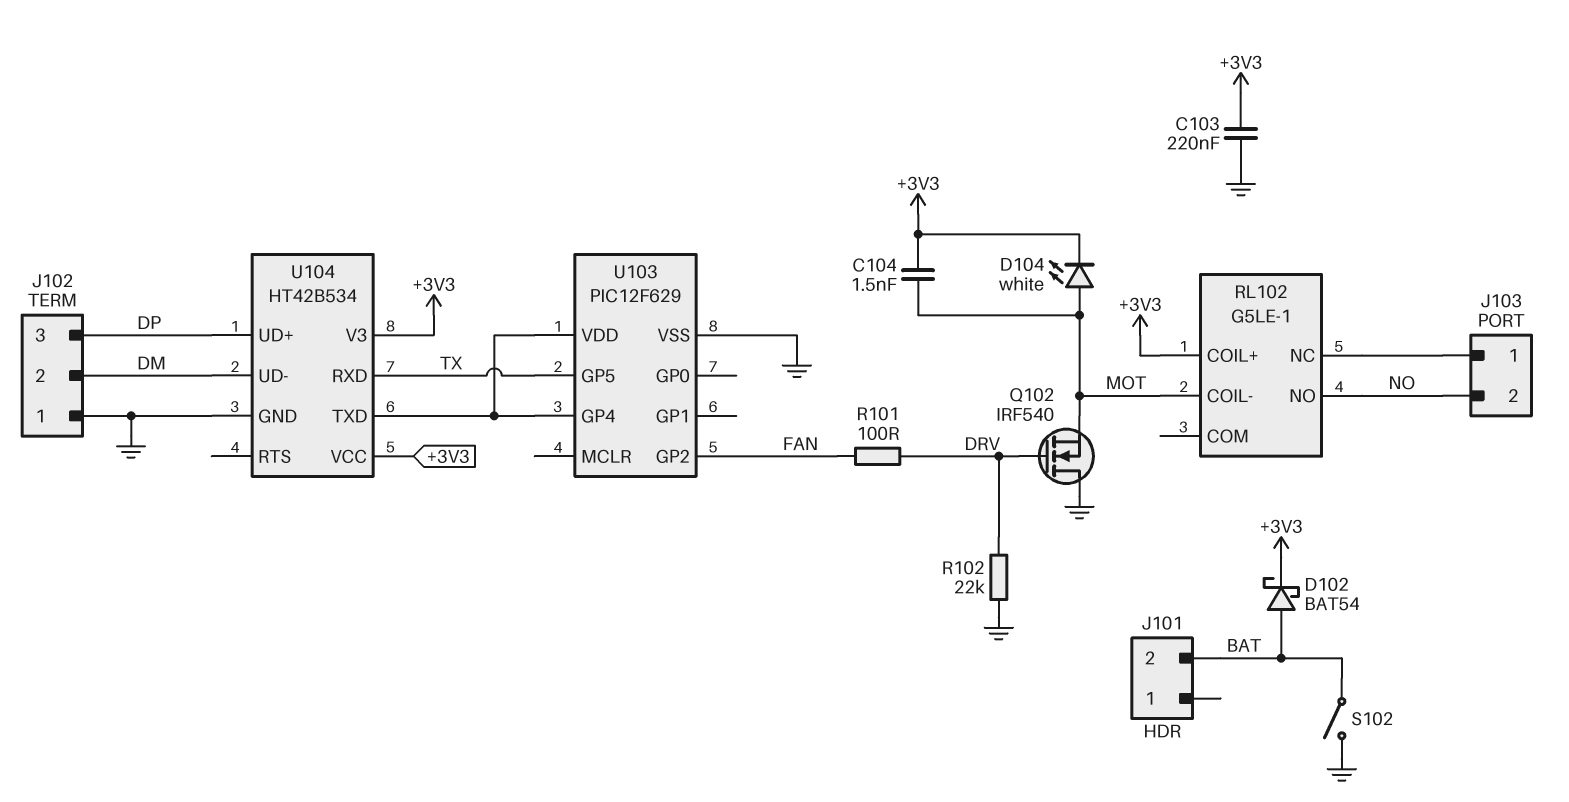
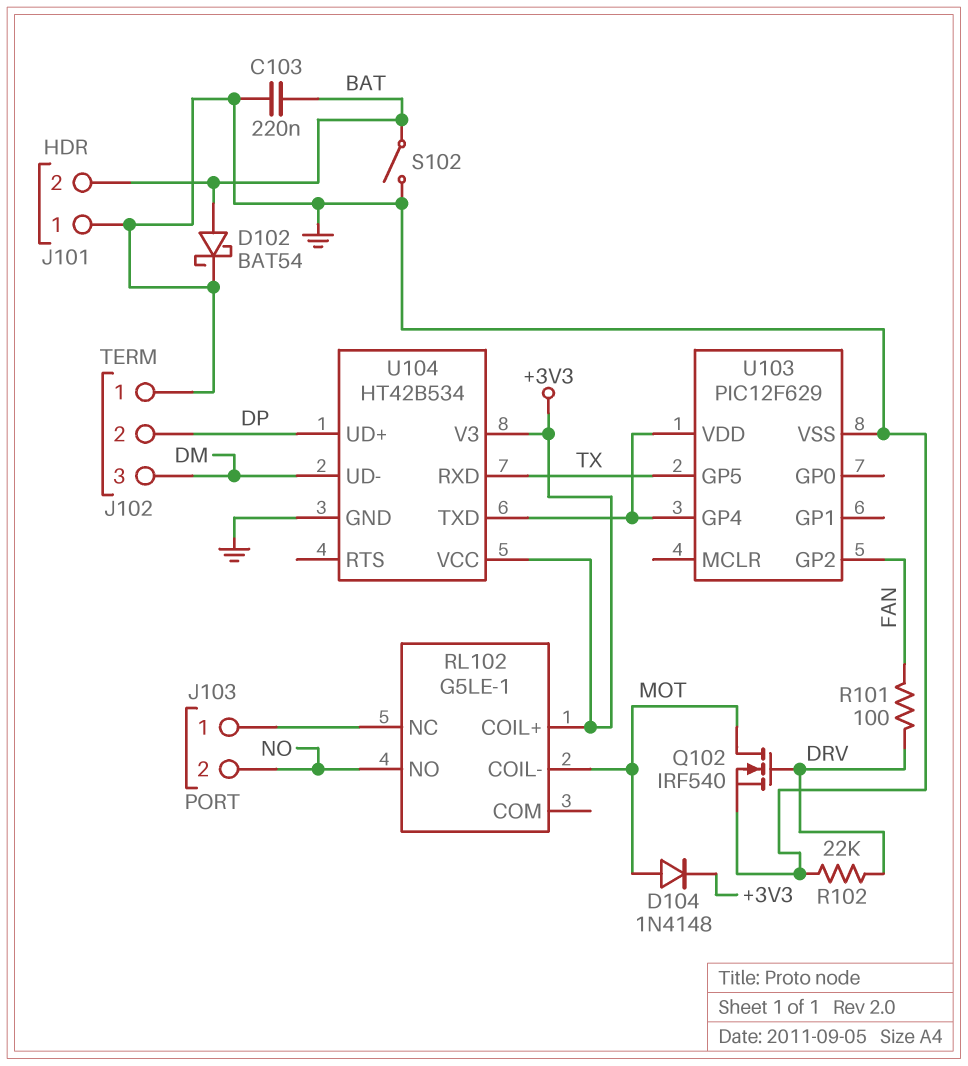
C103: 220nF (+3V3, GND) -> 220nF (BAT, GND)
C104: 1.5nF (+3V3, MOT) -> none
D102: schottky BAT54 (A BAT, K +3V3) -> schottky BAT54 (A BAT, K GND)
D104: LED white (A MOT, K +3V3) -> diode 1N4148 (A MOT, K +3V3)
J101 pin 1: none -> GND
J102 pin 2: DM -> DP
J102 pin 3: DP -> DM
Q102: NMOS IRF540 (G DRV, D GND, S MOT) -> NMOS IRF540 (G DRV, D MOT, S GND)

